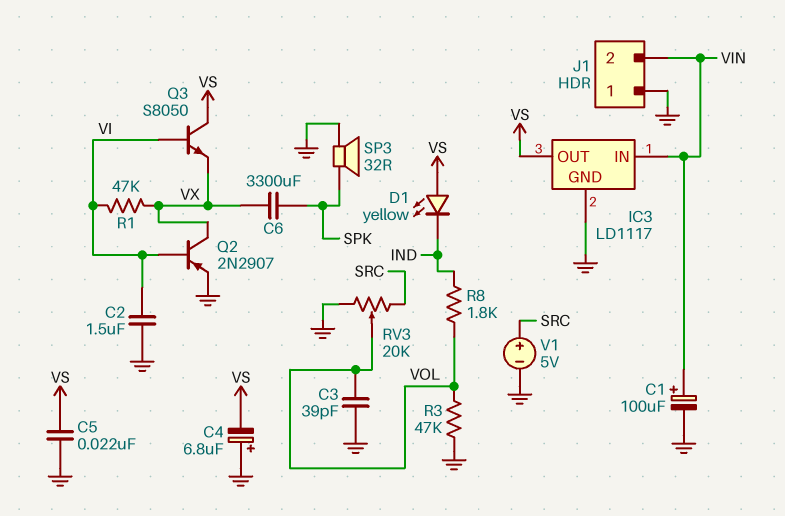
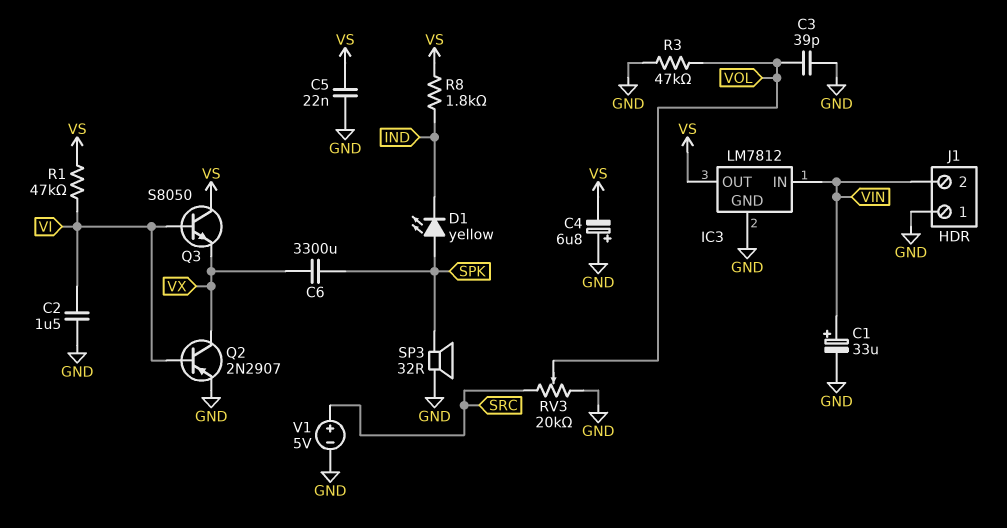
C1: 100uF (plus VIN, minus GND) -> 33uF (plus VIN, minus GND)
D1: LED yellow (A VS, K IND) -> LED yellow (A SPK, K IND)
IC3: LD1117 -> LM7812
R1: 47k (VI, VX) -> 47k (VI, VS)
R8: 1.8k (IND, VOL) -> 1.8k (IND, VS)

